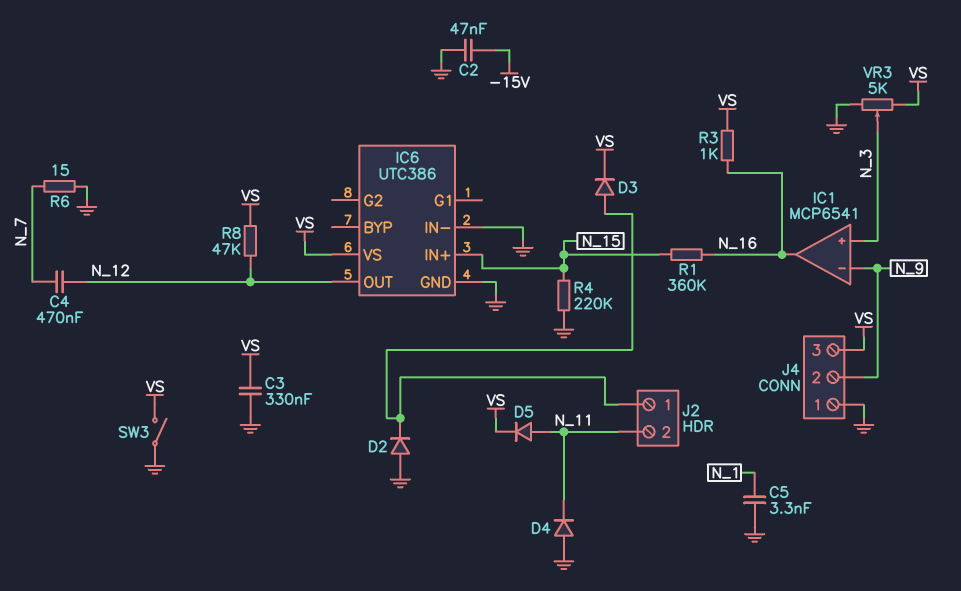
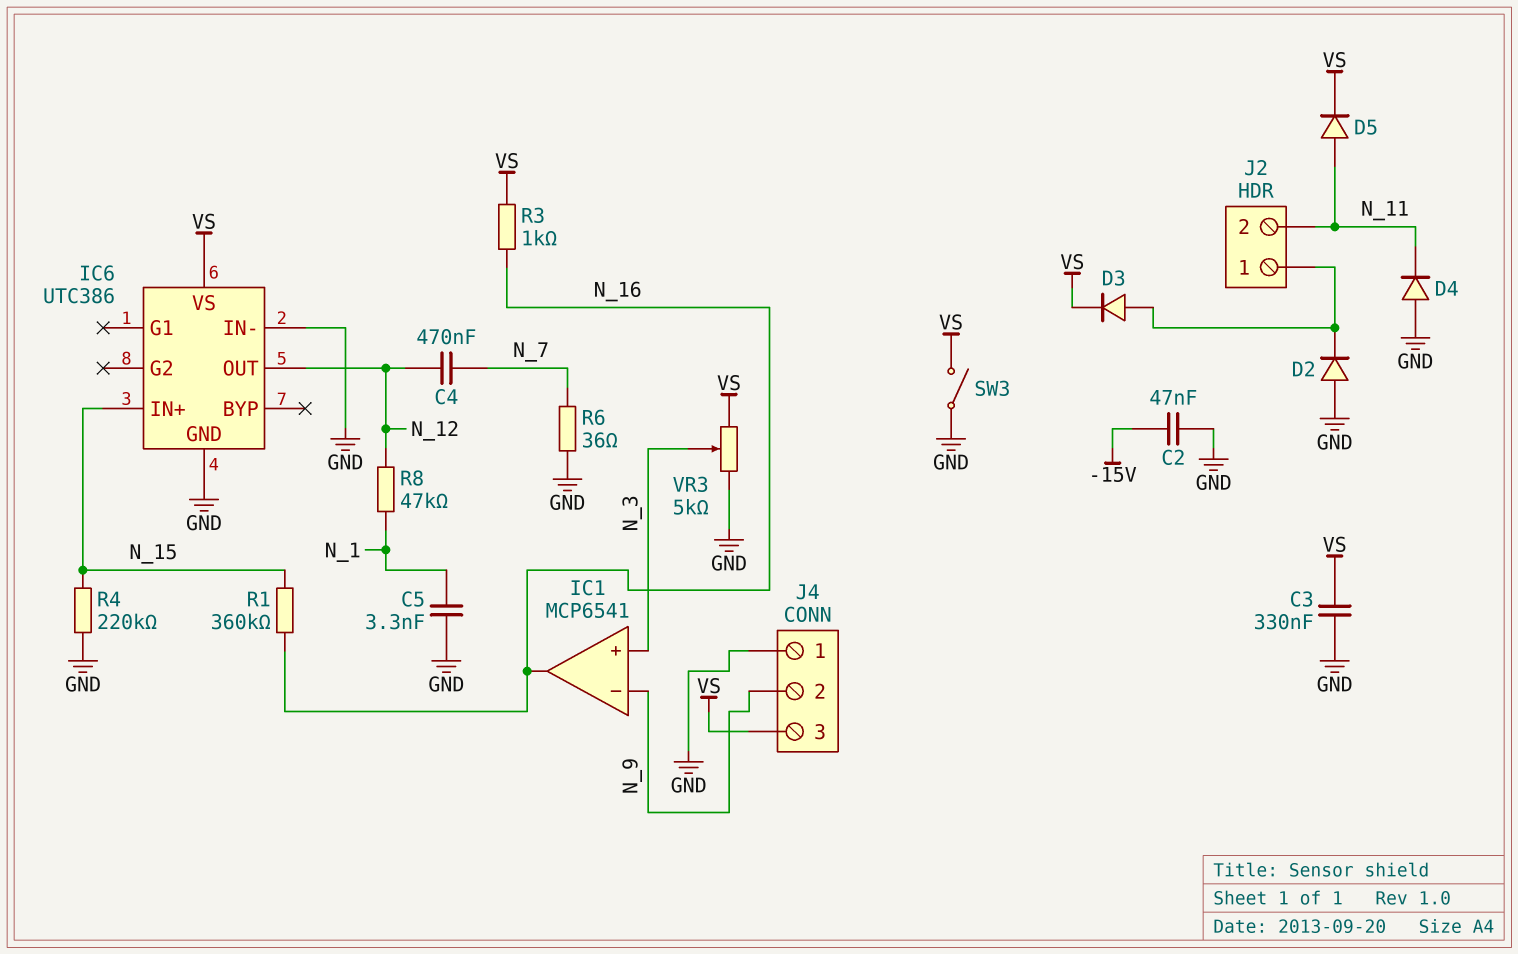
R6: 15 (GND, N_7) -> 36 (GND, N_7)
R8: 47k (N_12, VS) -> 47k (N_1, N_12)

